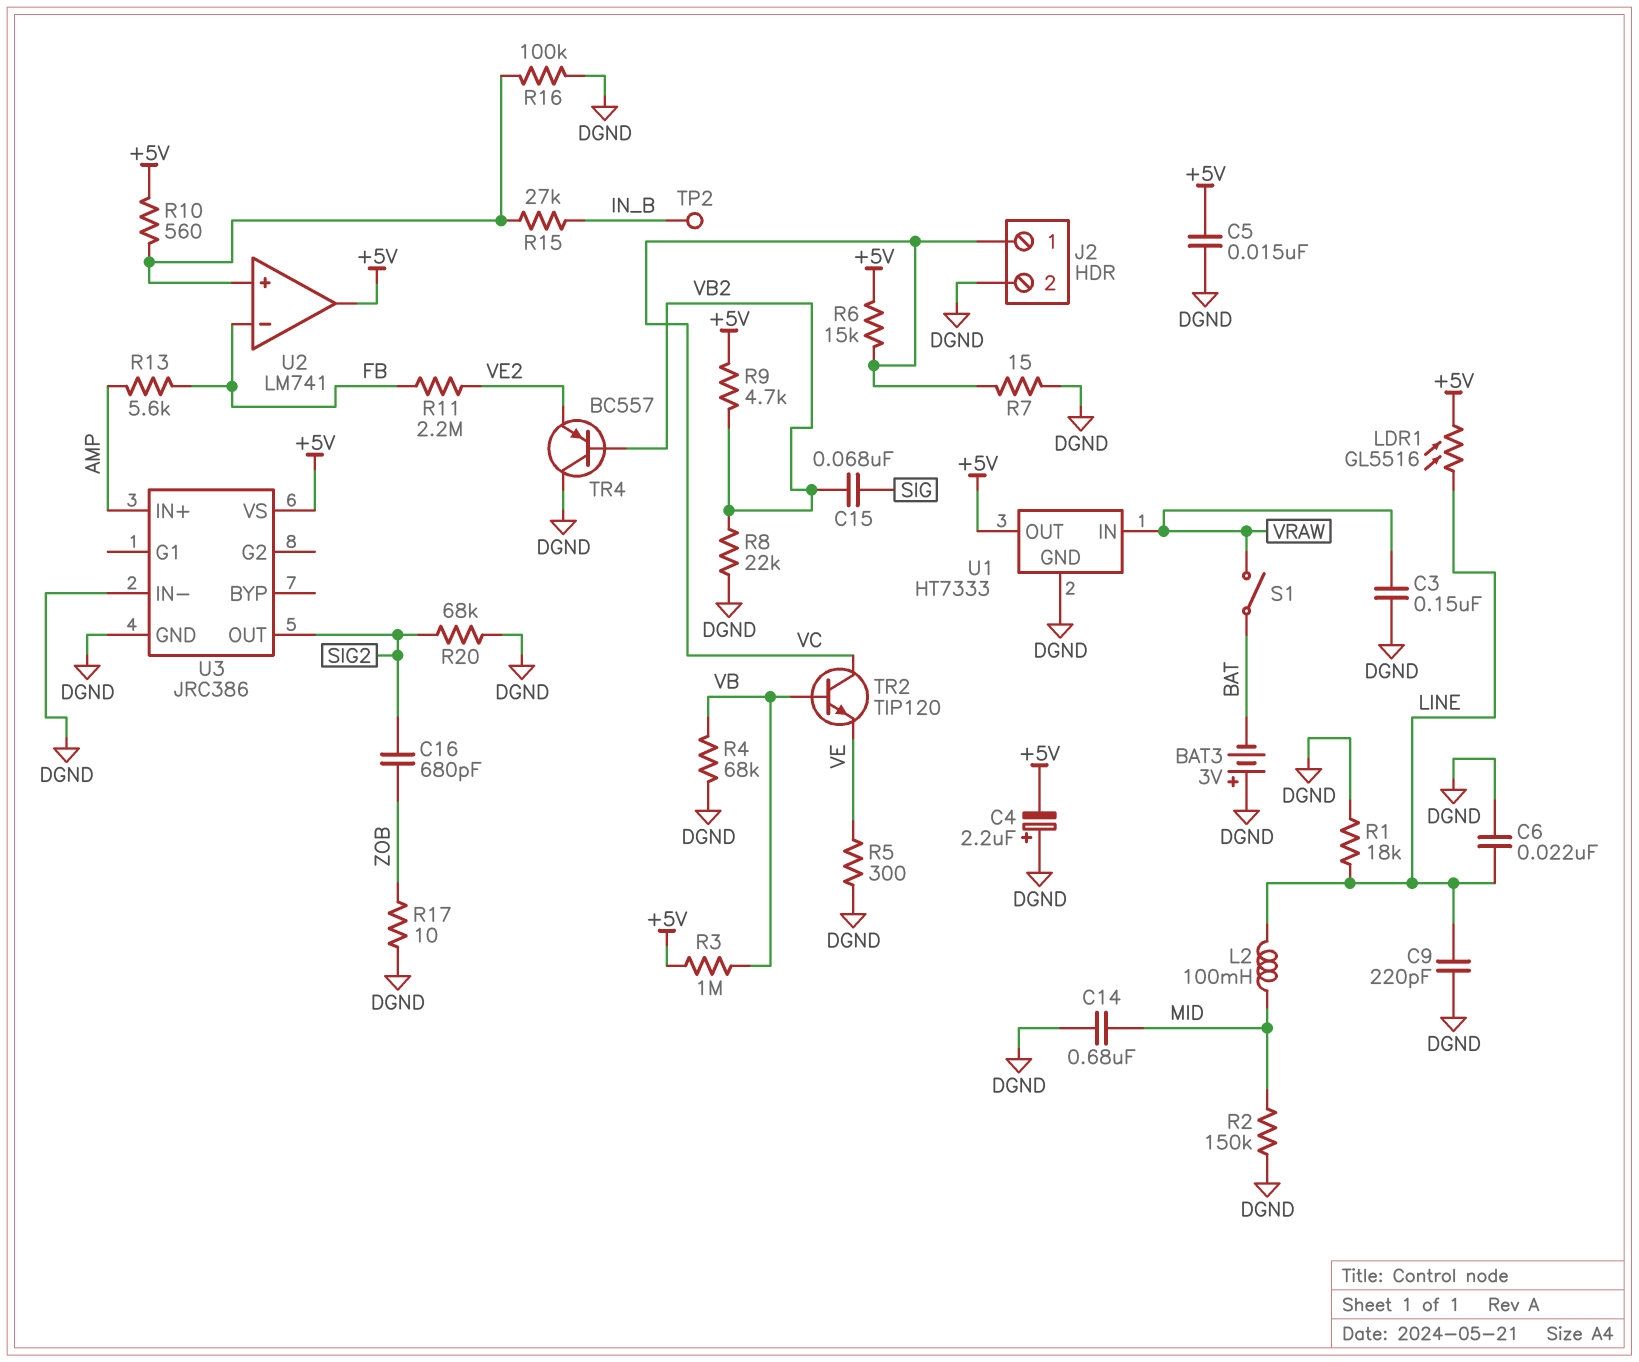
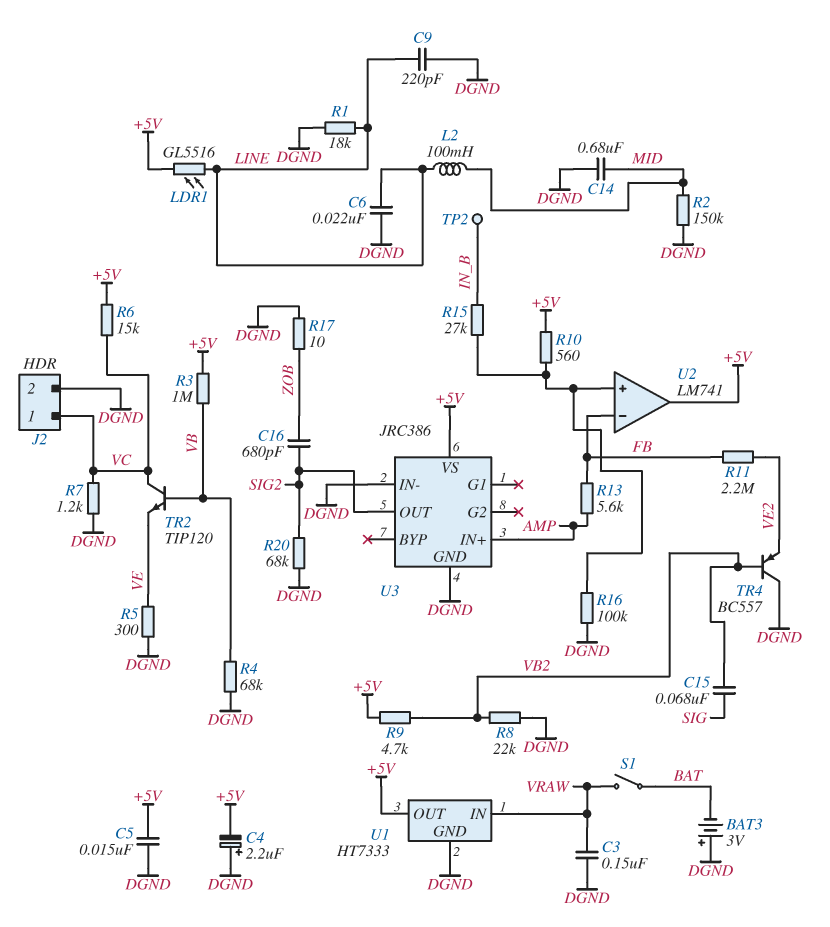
R7: 15 (DGND, VC) -> 1.2k (DGND, VC)

